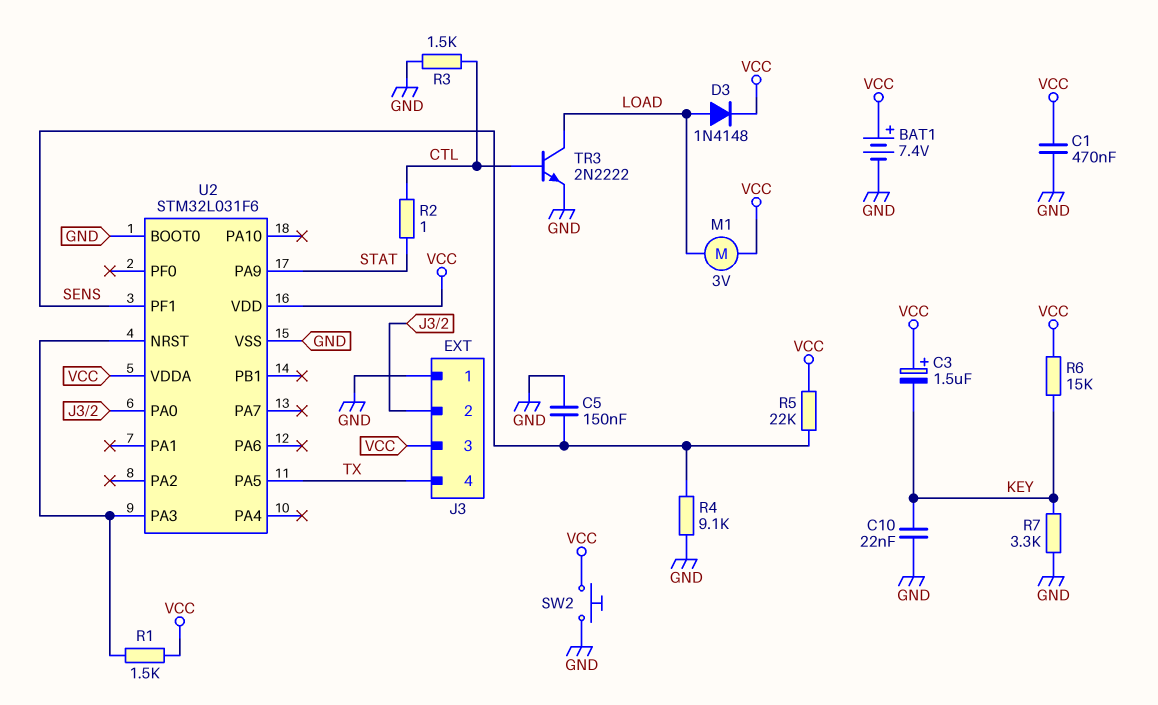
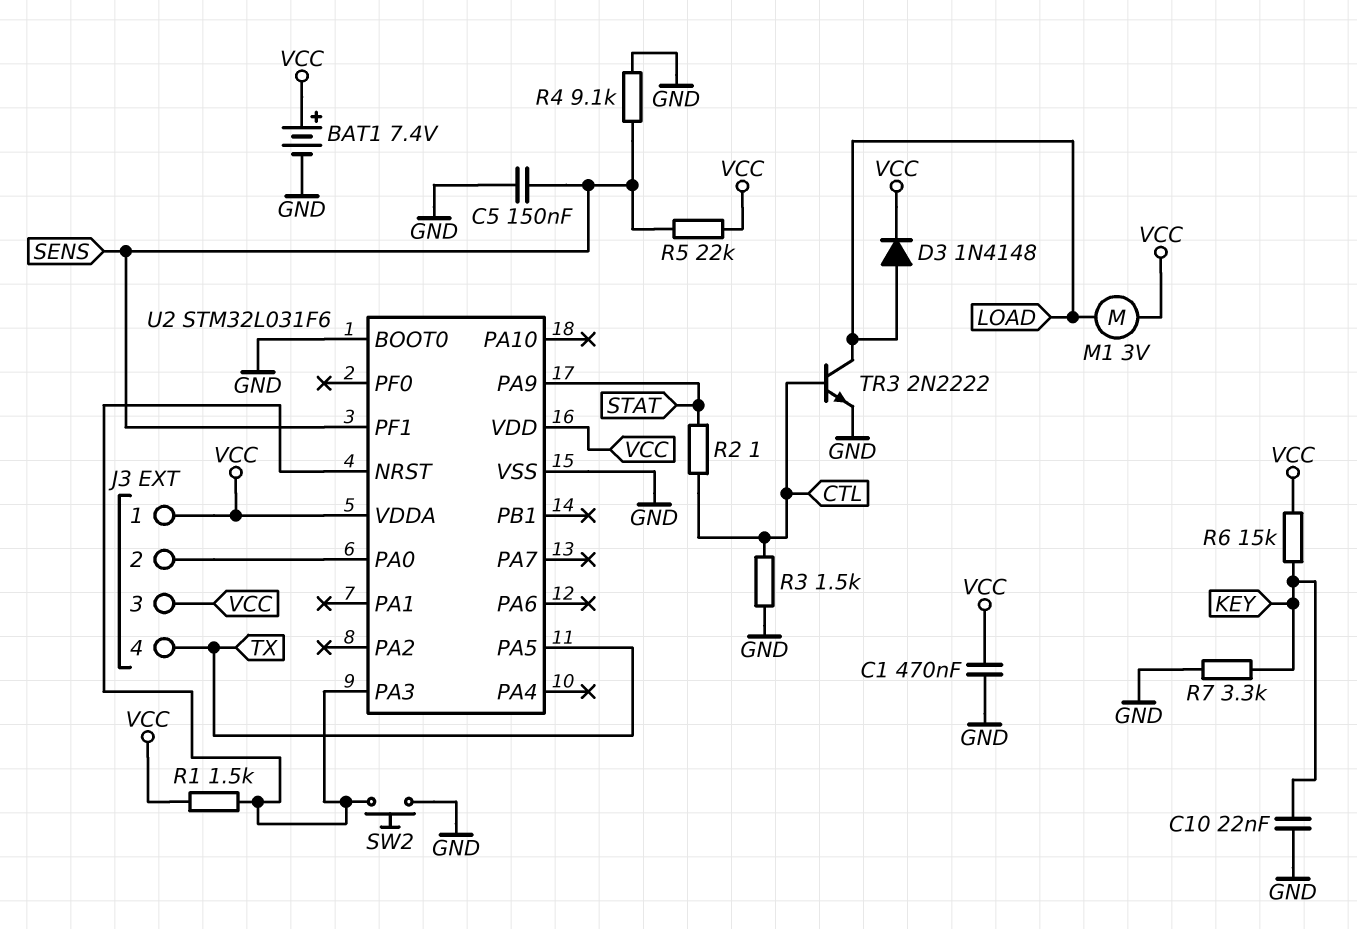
C3: 1.5uF (plus VCC, minus KEY) -> none
J3 pin 1: GND -> VCC
SW2: button (GND, VCC) -> button (GND, U2/NRST)

